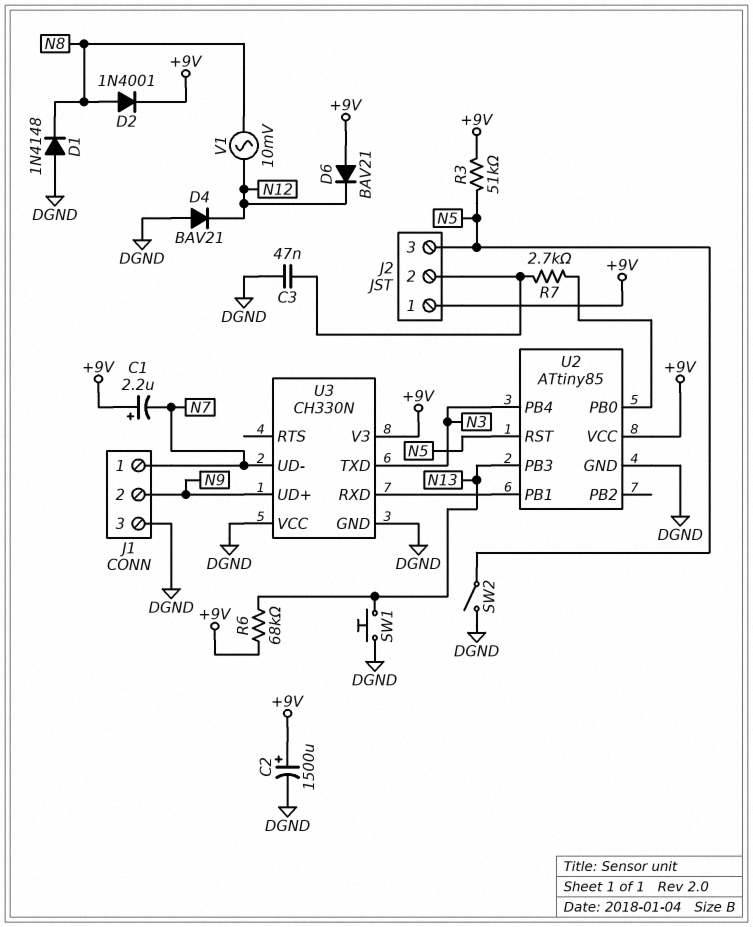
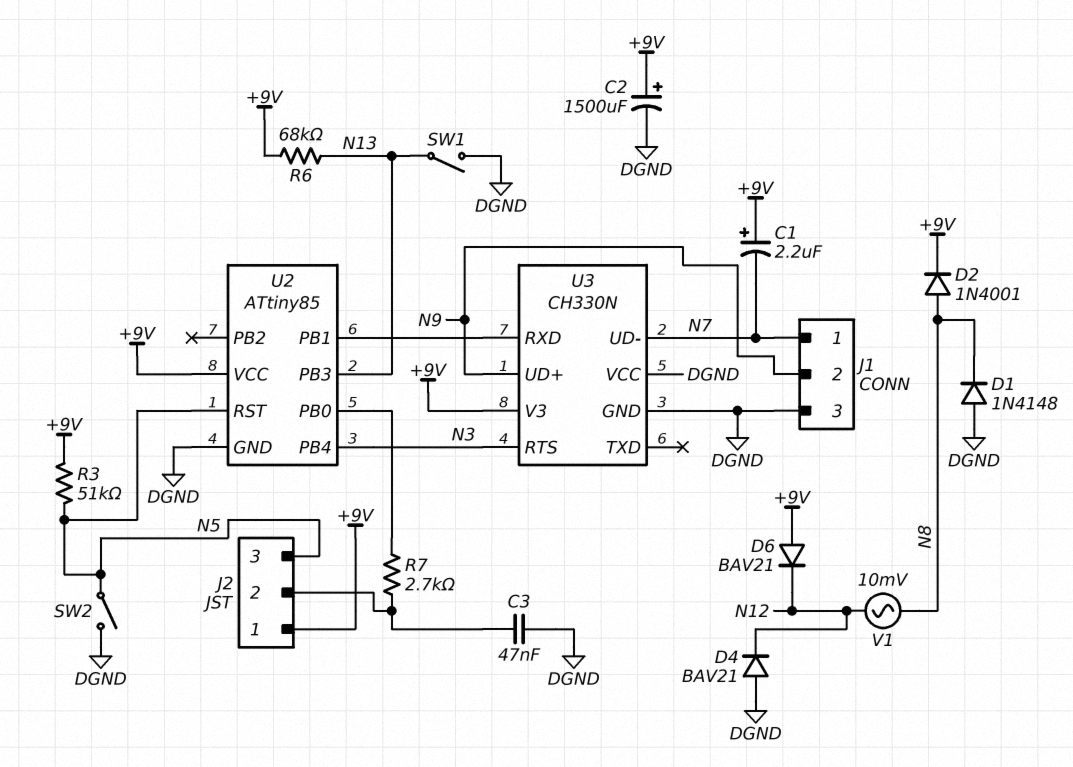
SW1: button (DGND, N13) -> switch (DGND, N13)
U3 pin RTS: none -> N3
U3 pin TXD: N3 -> none

